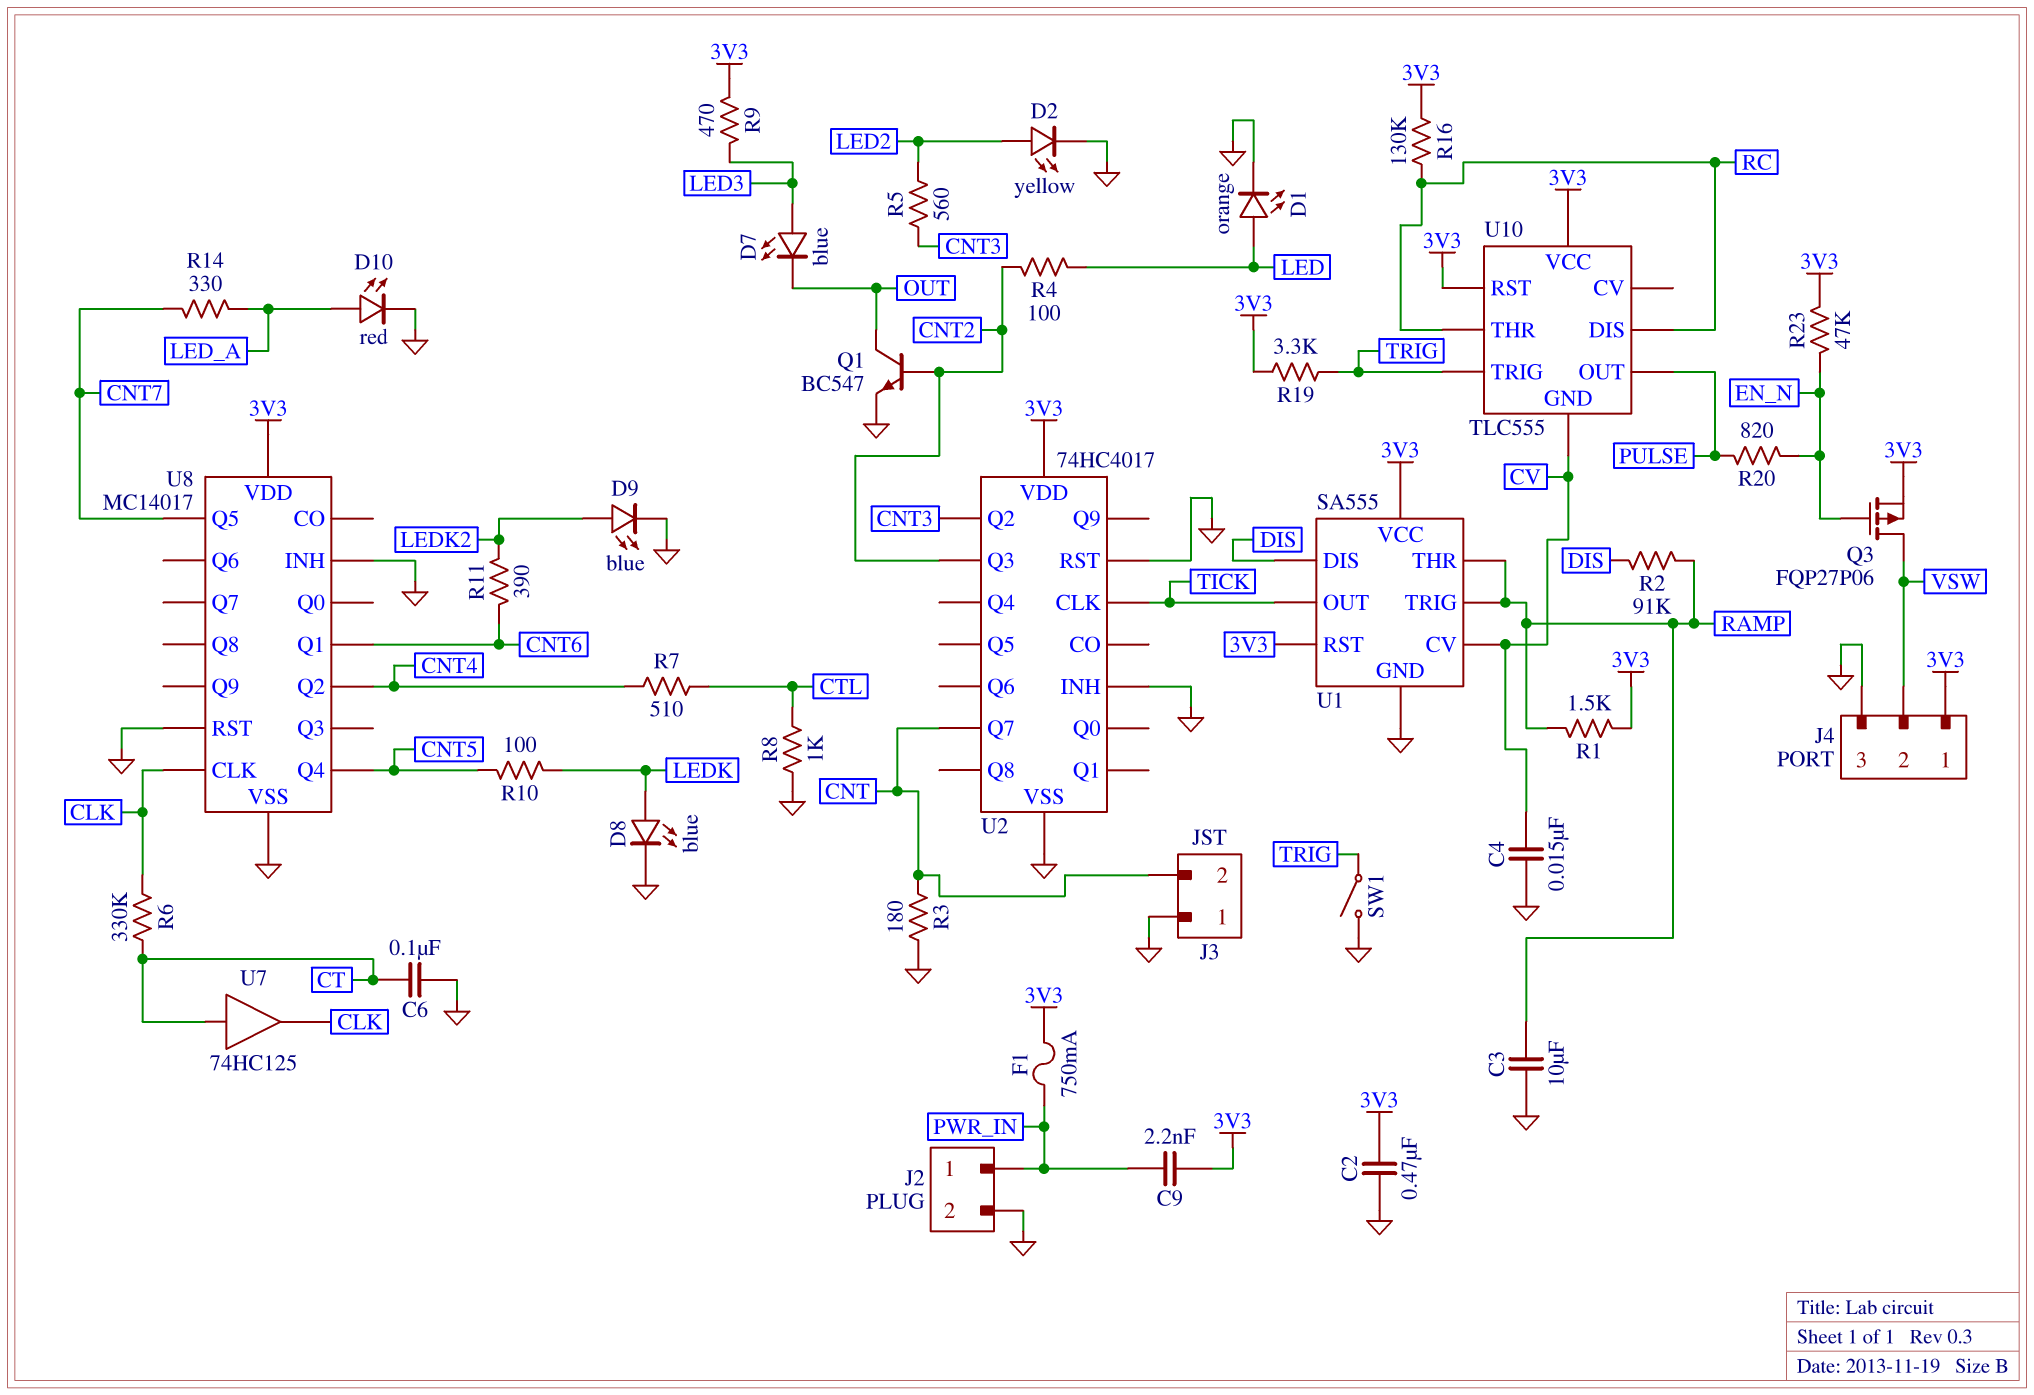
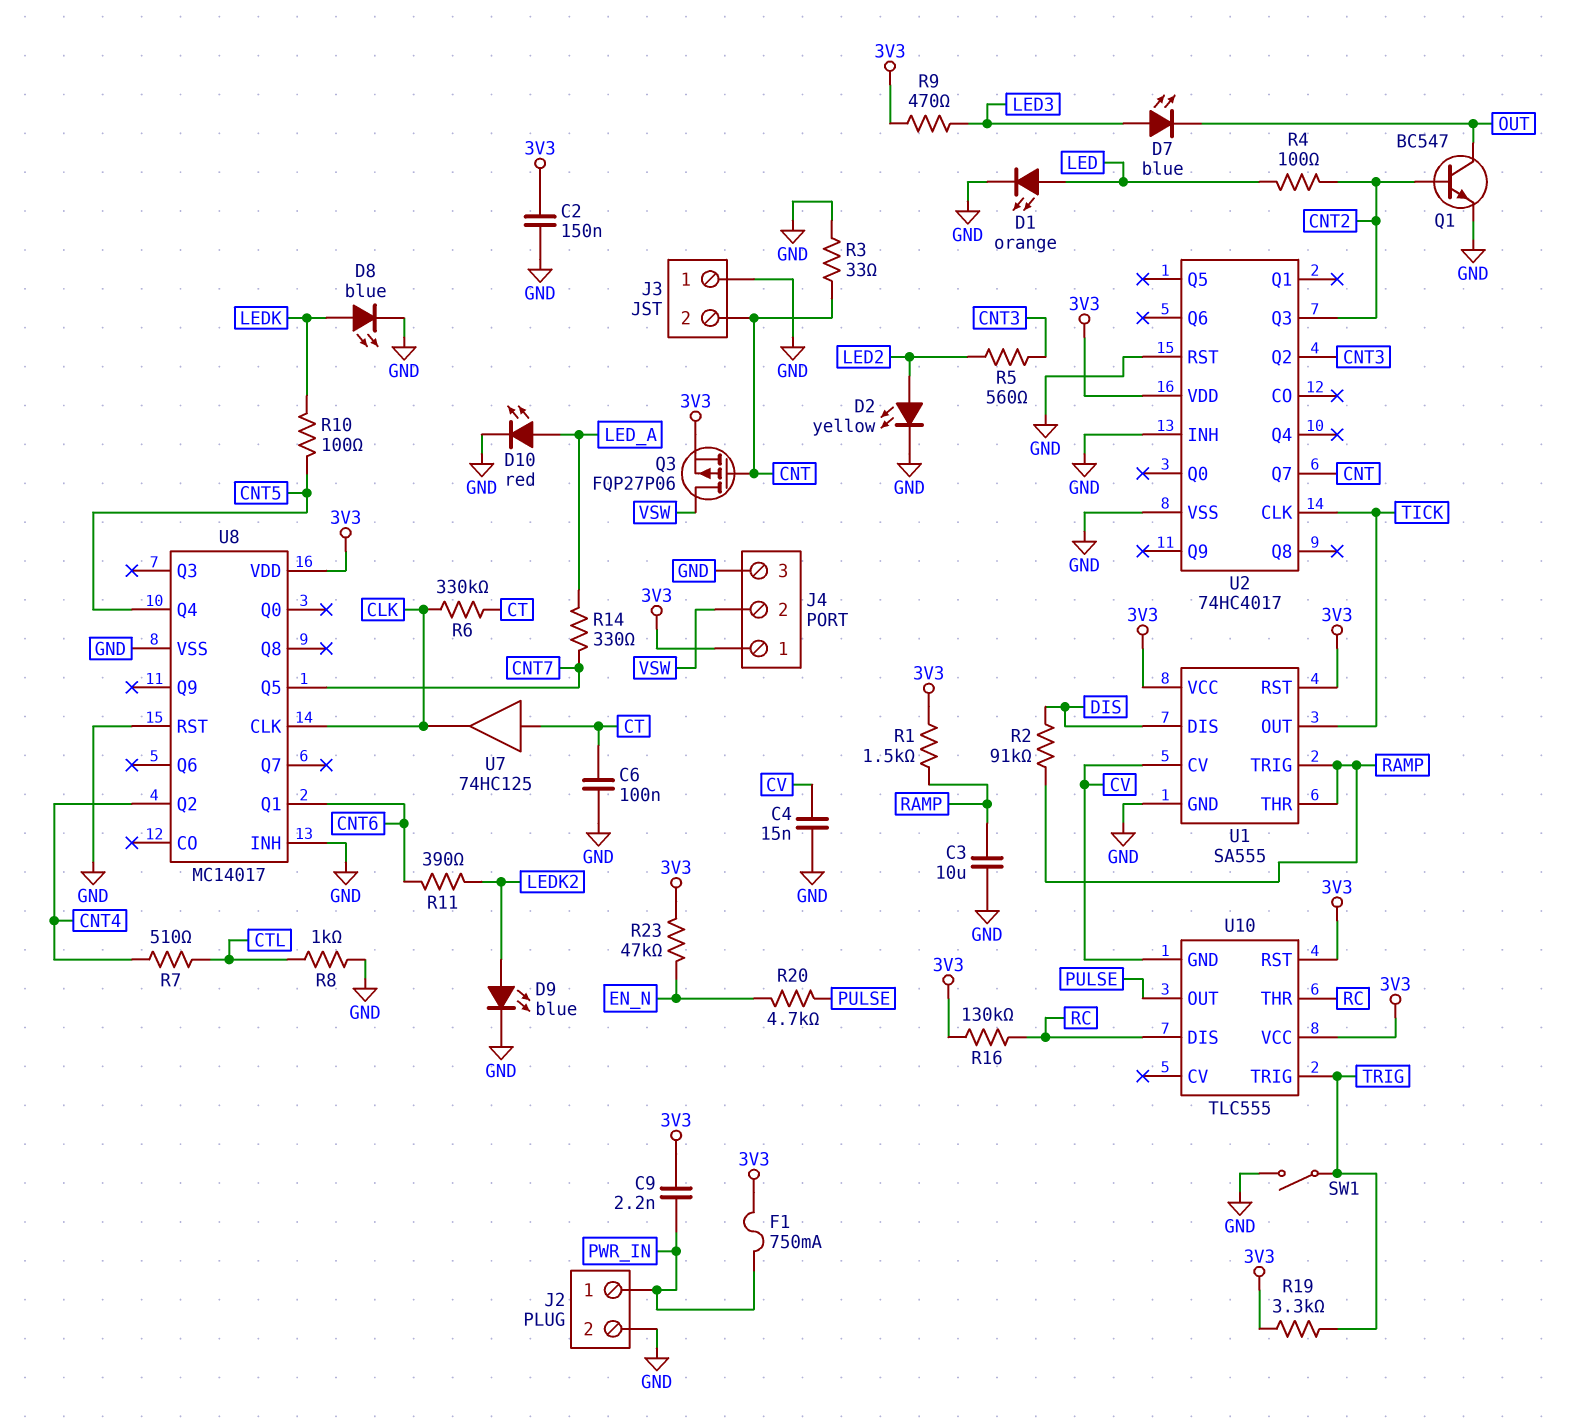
C2: 470nF (3V3, GND) -> 150nF (3V3, GND)
Q3: PMOS FQP27P06 (G EN_N, D VSW, S 3V3) -> PMOS FQP27P06 (G CNT, D VSW, S 3V3)
R3: 180 (CNT, GND) -> 33 (CNT, GND)
R20: 820 (EN_N, PULSE) -> 4.7k (EN_N, PULSE)

